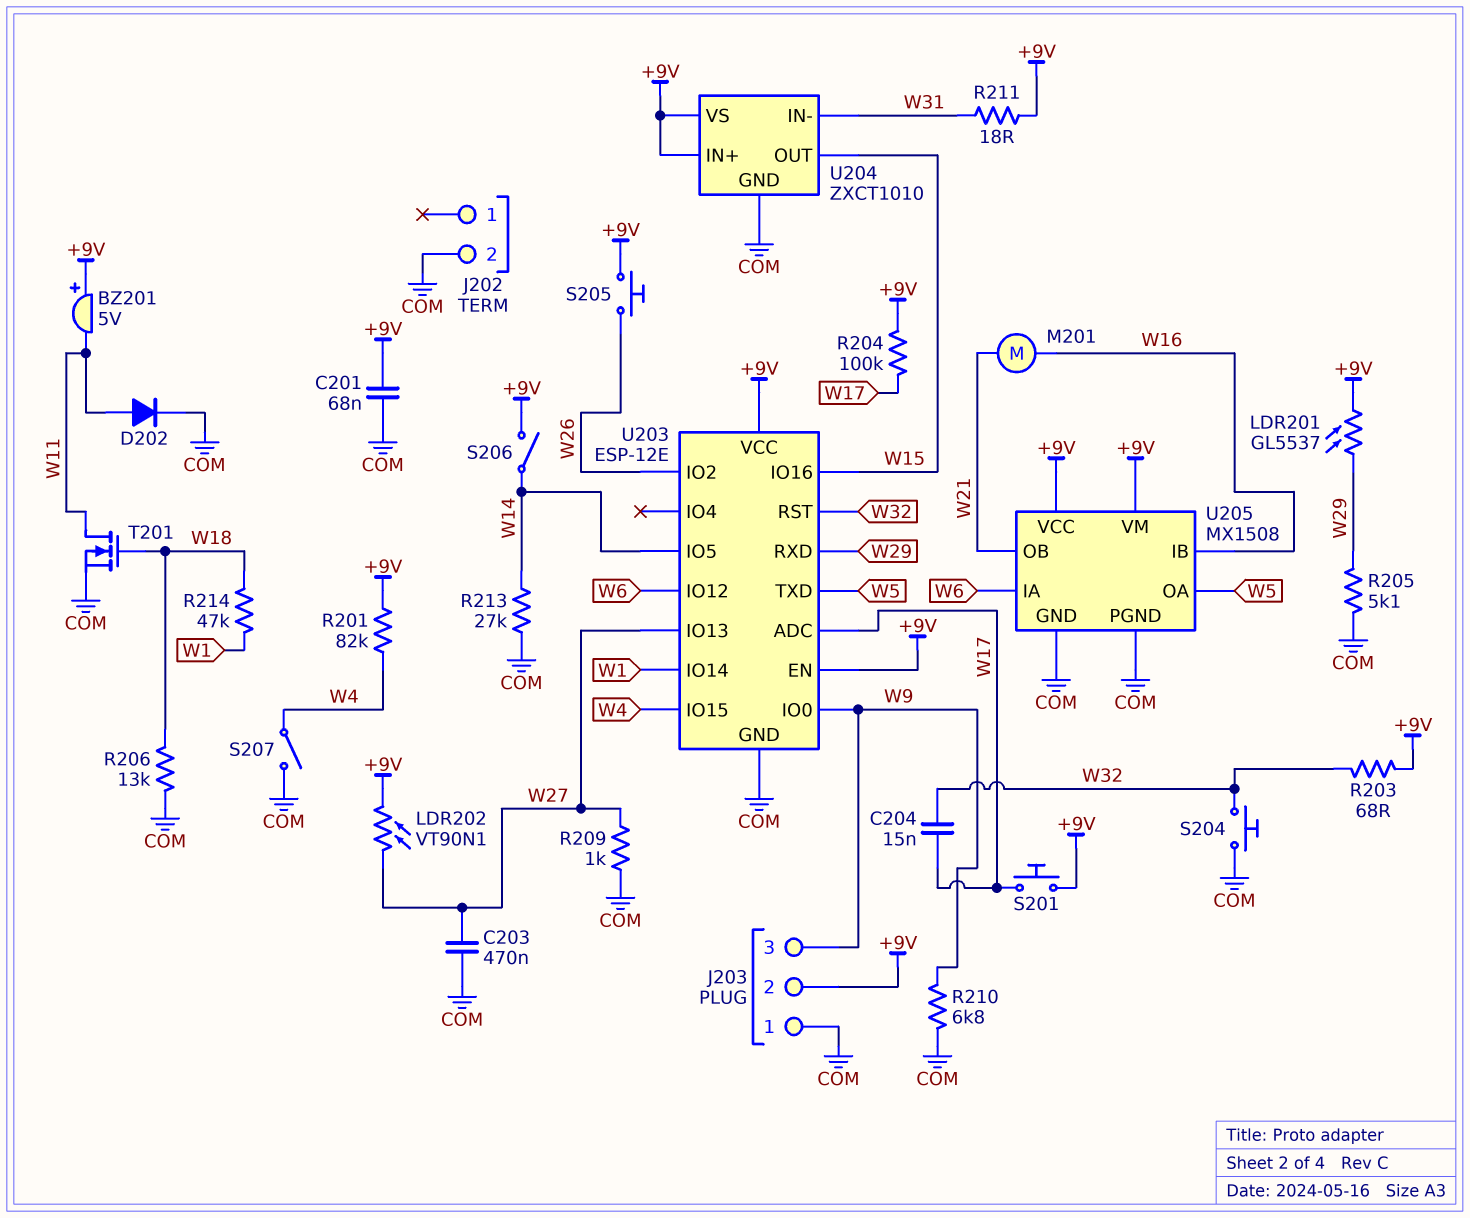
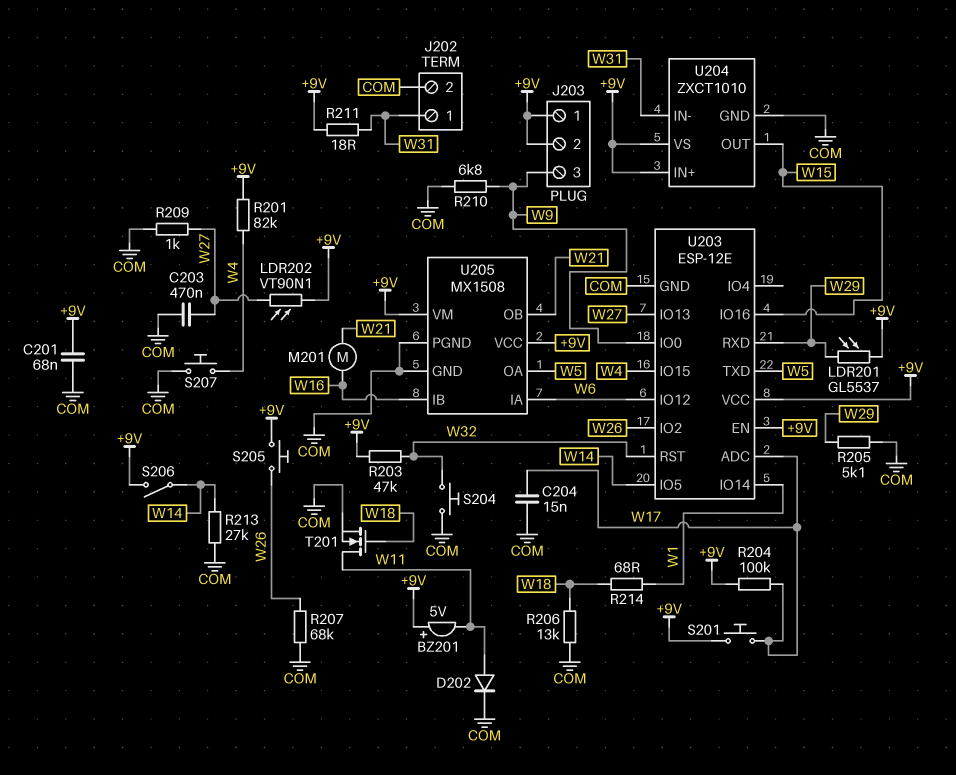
C204: 15nF (W17, W32) -> 15nF (COM, W17)
J202 pin 1: none -> W31
J203 pin 1: COM -> +9V
R203: 68 (+9V, W32) -> 47k (+9V, W32)
R207: none -> 68k (COM, W26)
R214: 47k (W1, W18) -> 68 (W1, W18)
S207: switch (COM, W4) -> button (COM, W4)

